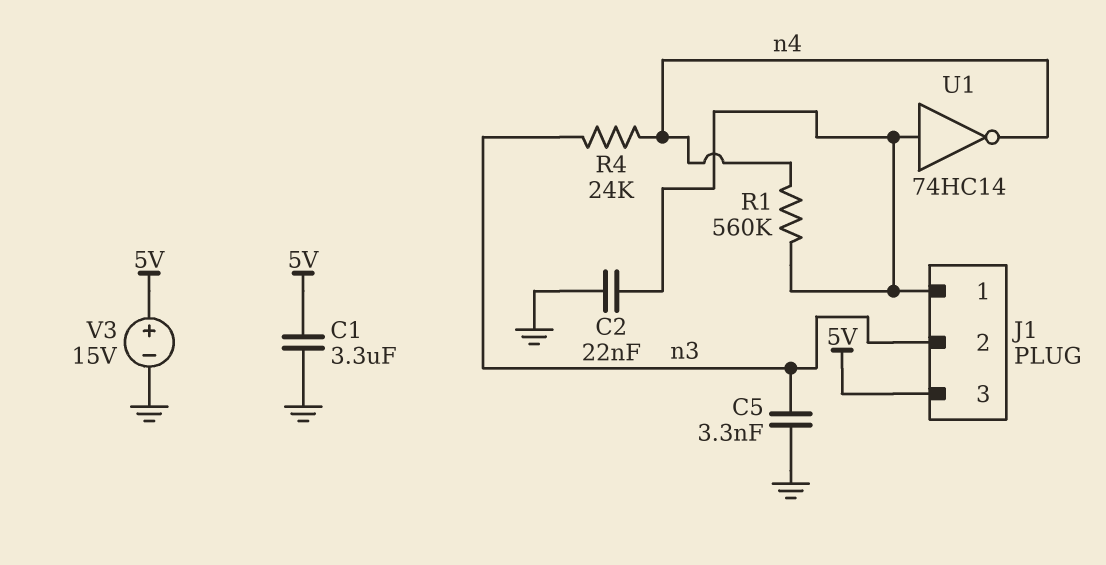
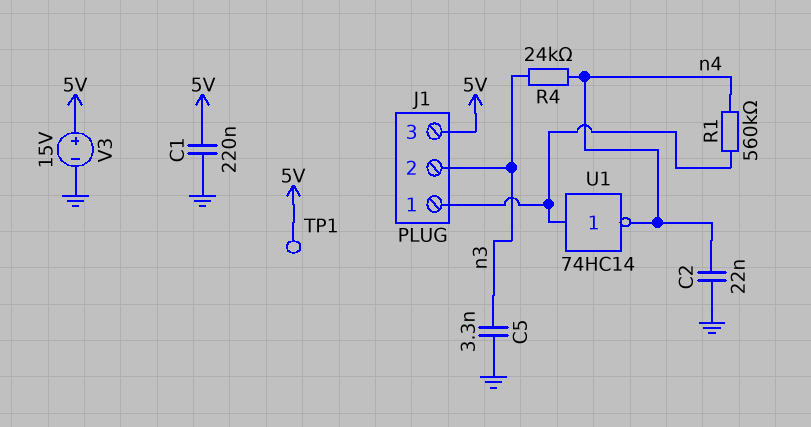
C1: 3.3uF (5V, GND) -> 220nF (5V, GND)
C2: 22nF (GND, J1/1) -> 22nF (GND, n4)
TP1: none -> test point (5V)

